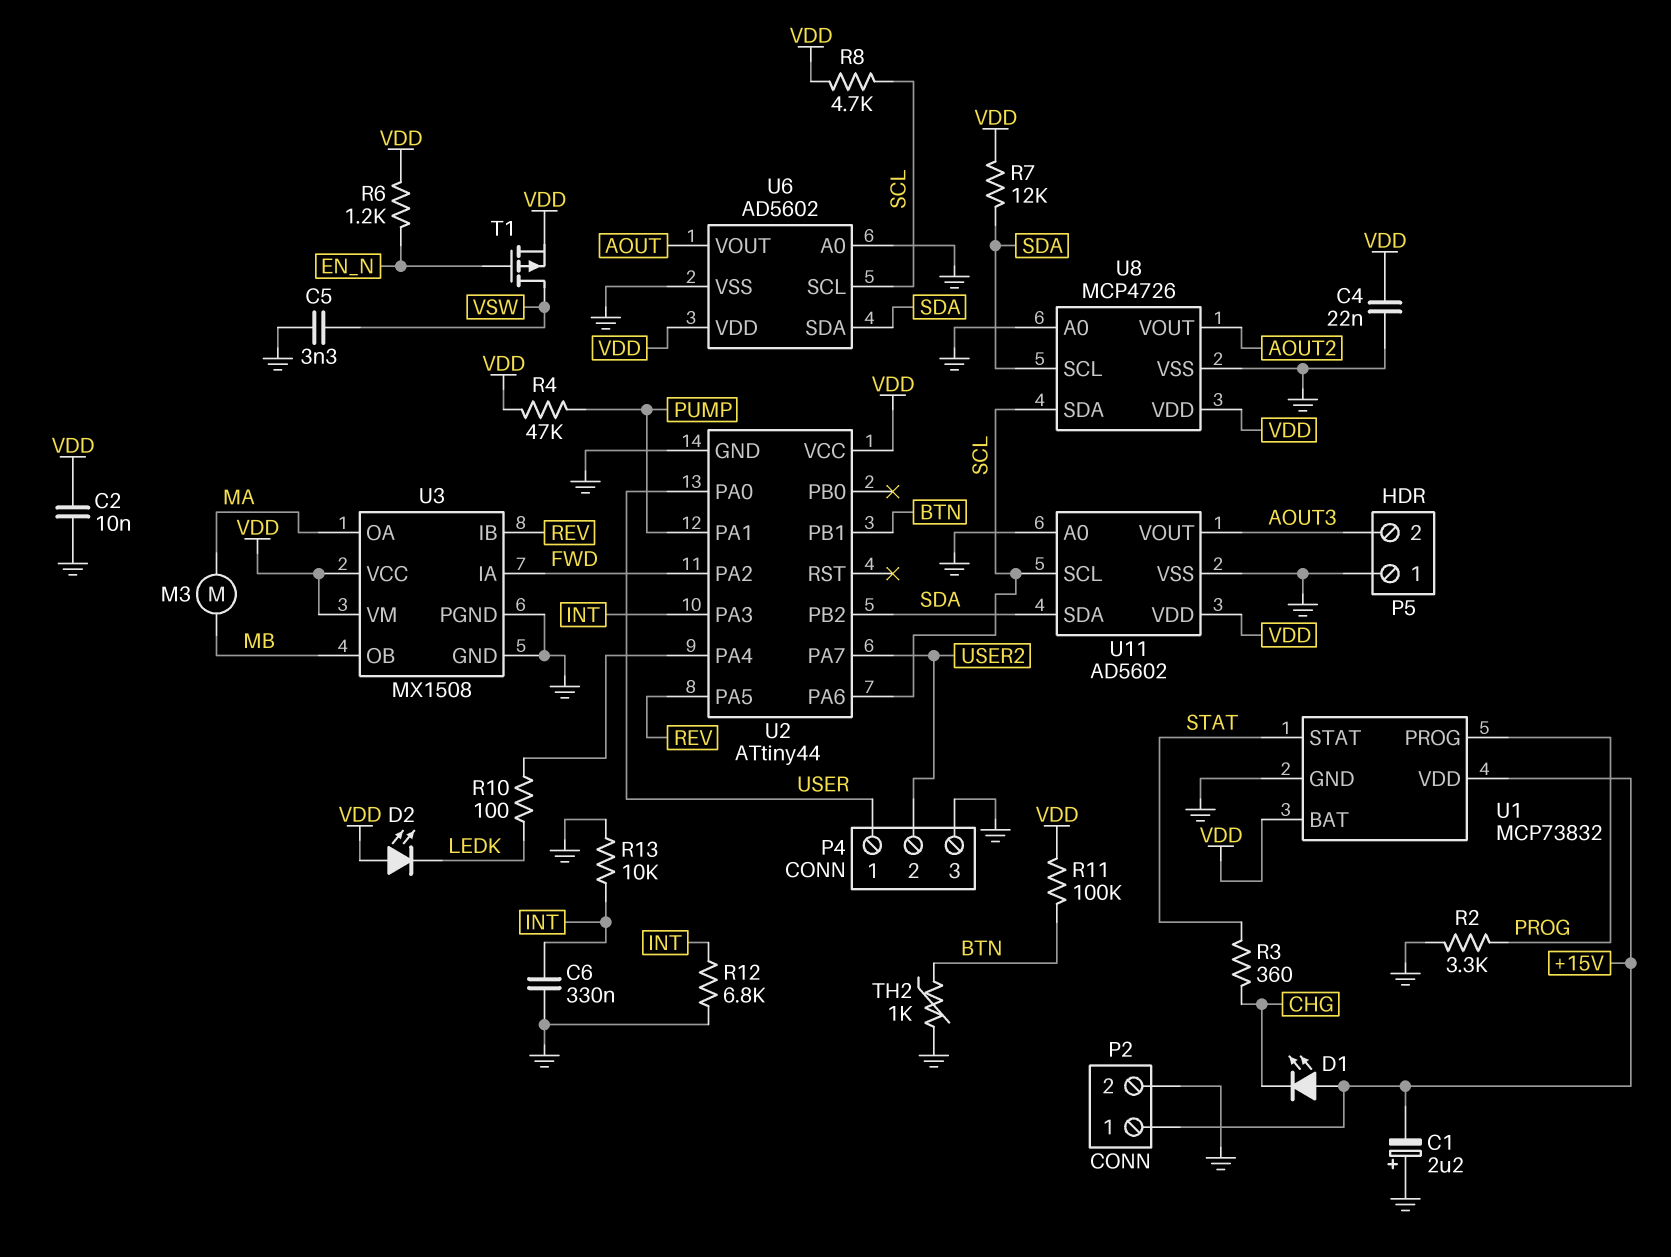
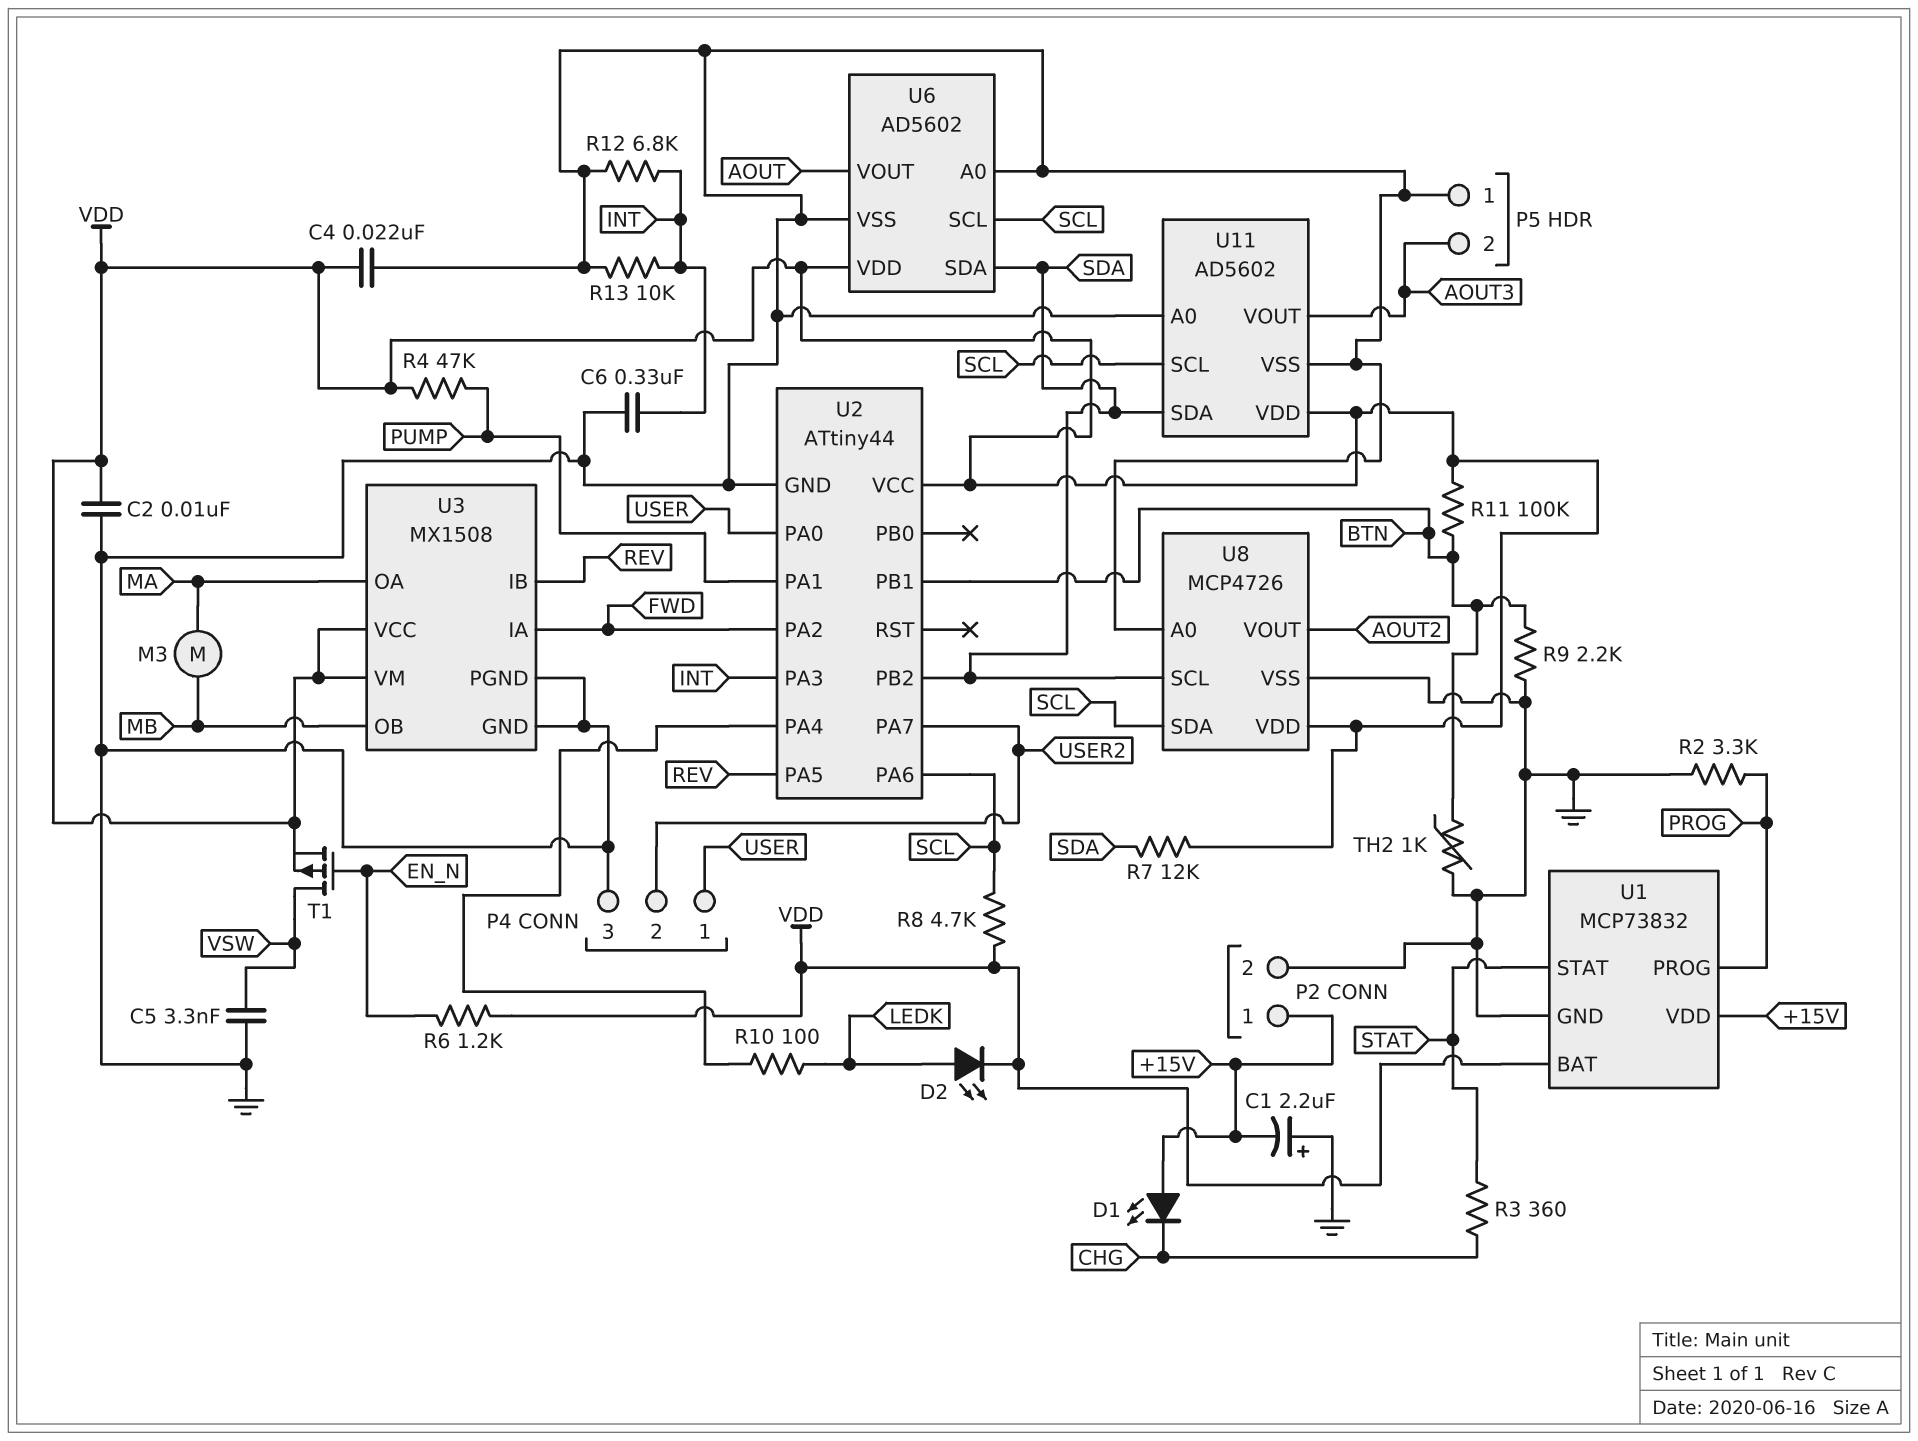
D2: LED (A VDD, K LEDK) -> LED (A LEDK, K VDD)
R9: none -> 2.2k (BTN, GND)

